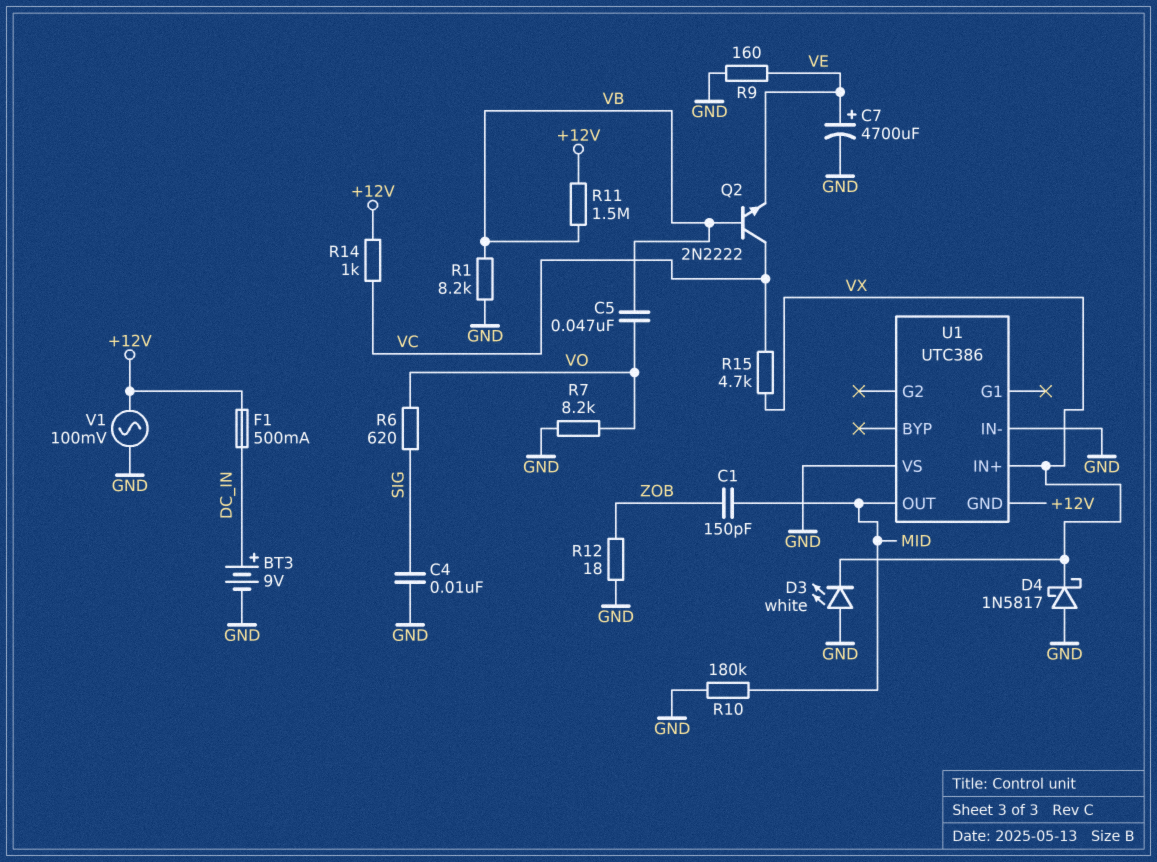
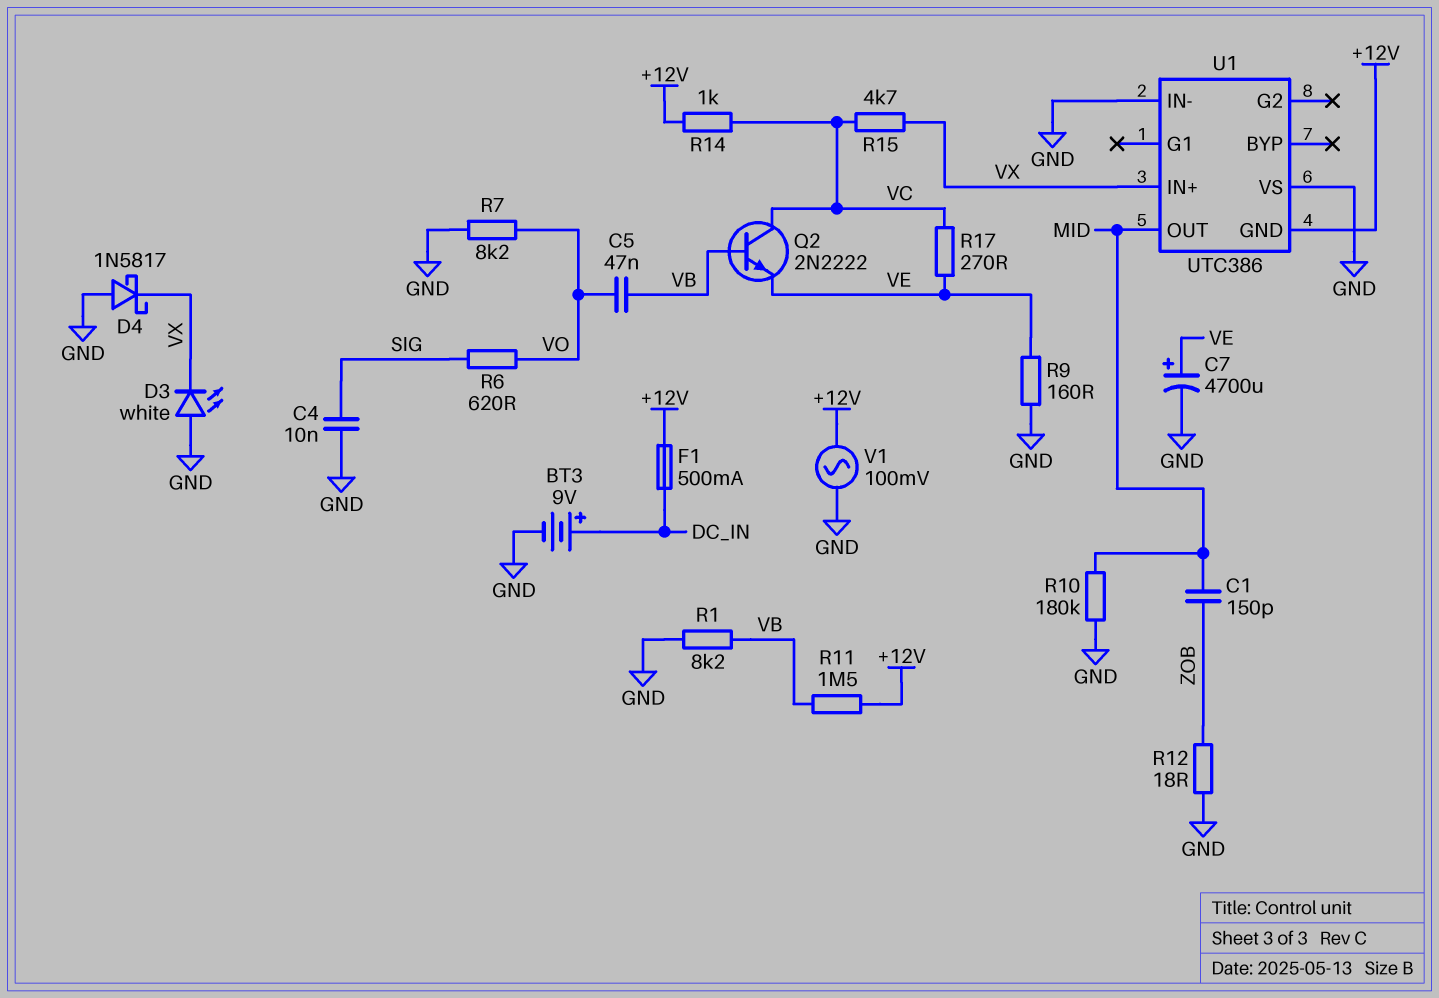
R17: none -> 270 (VC, VE)

